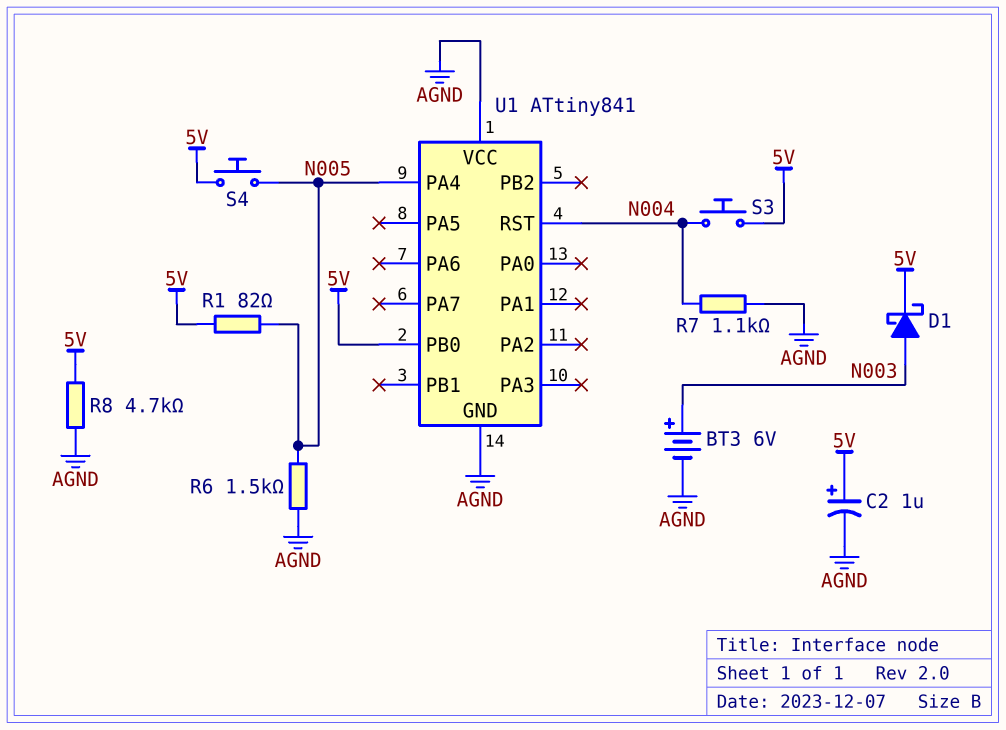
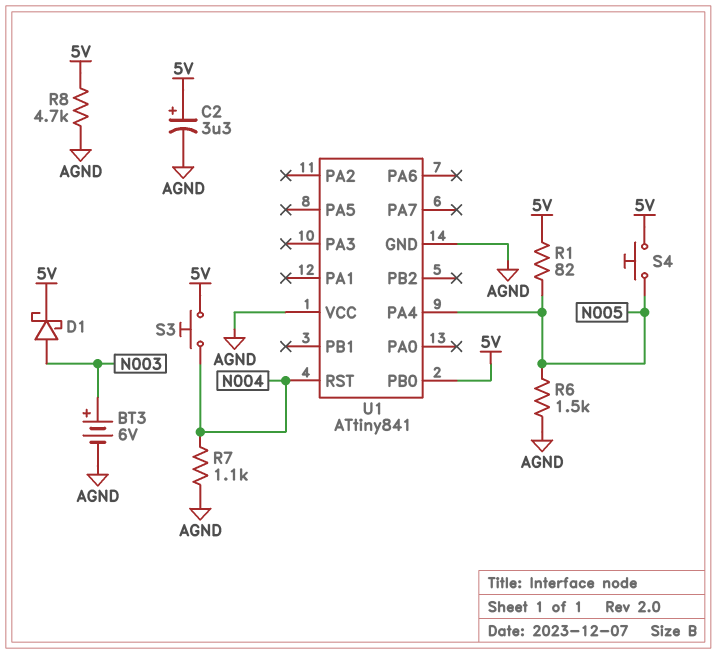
C2: 1uF (plus 5V, minus AGND) -> 3.3uF (plus 5V, minus AGND)

